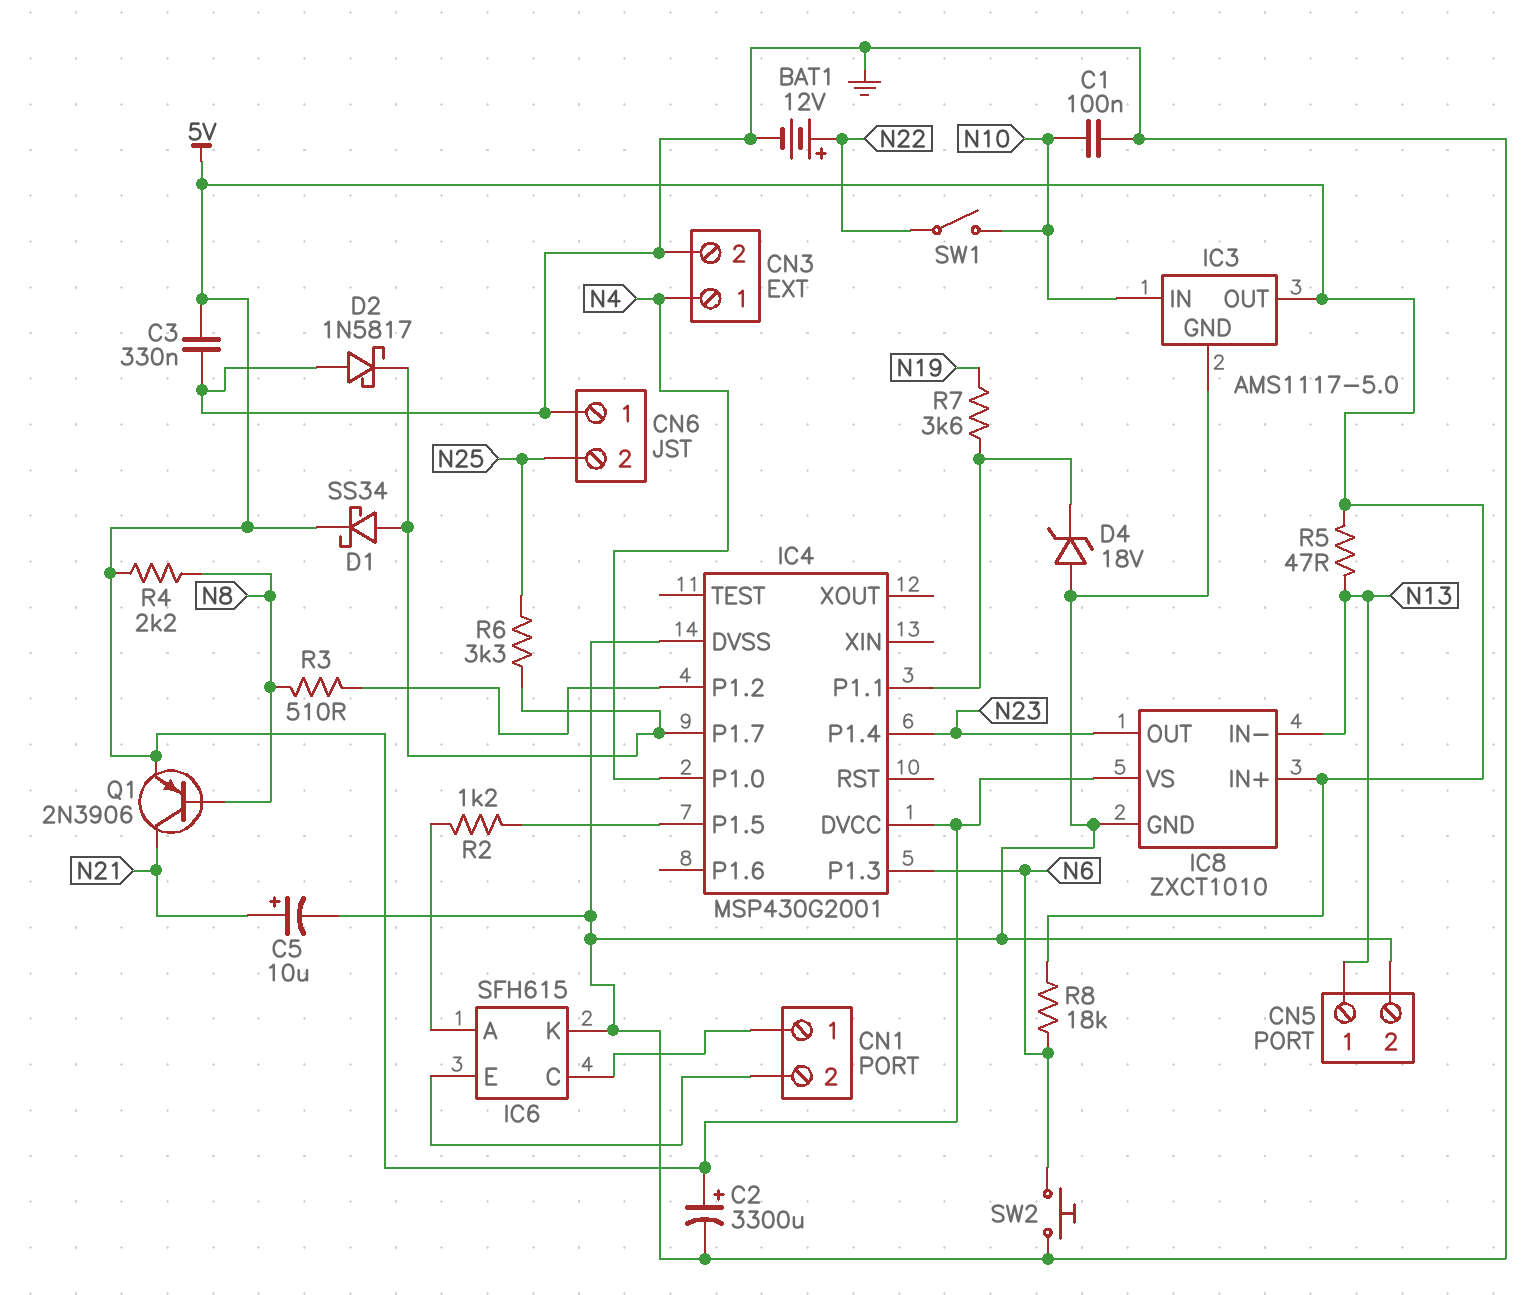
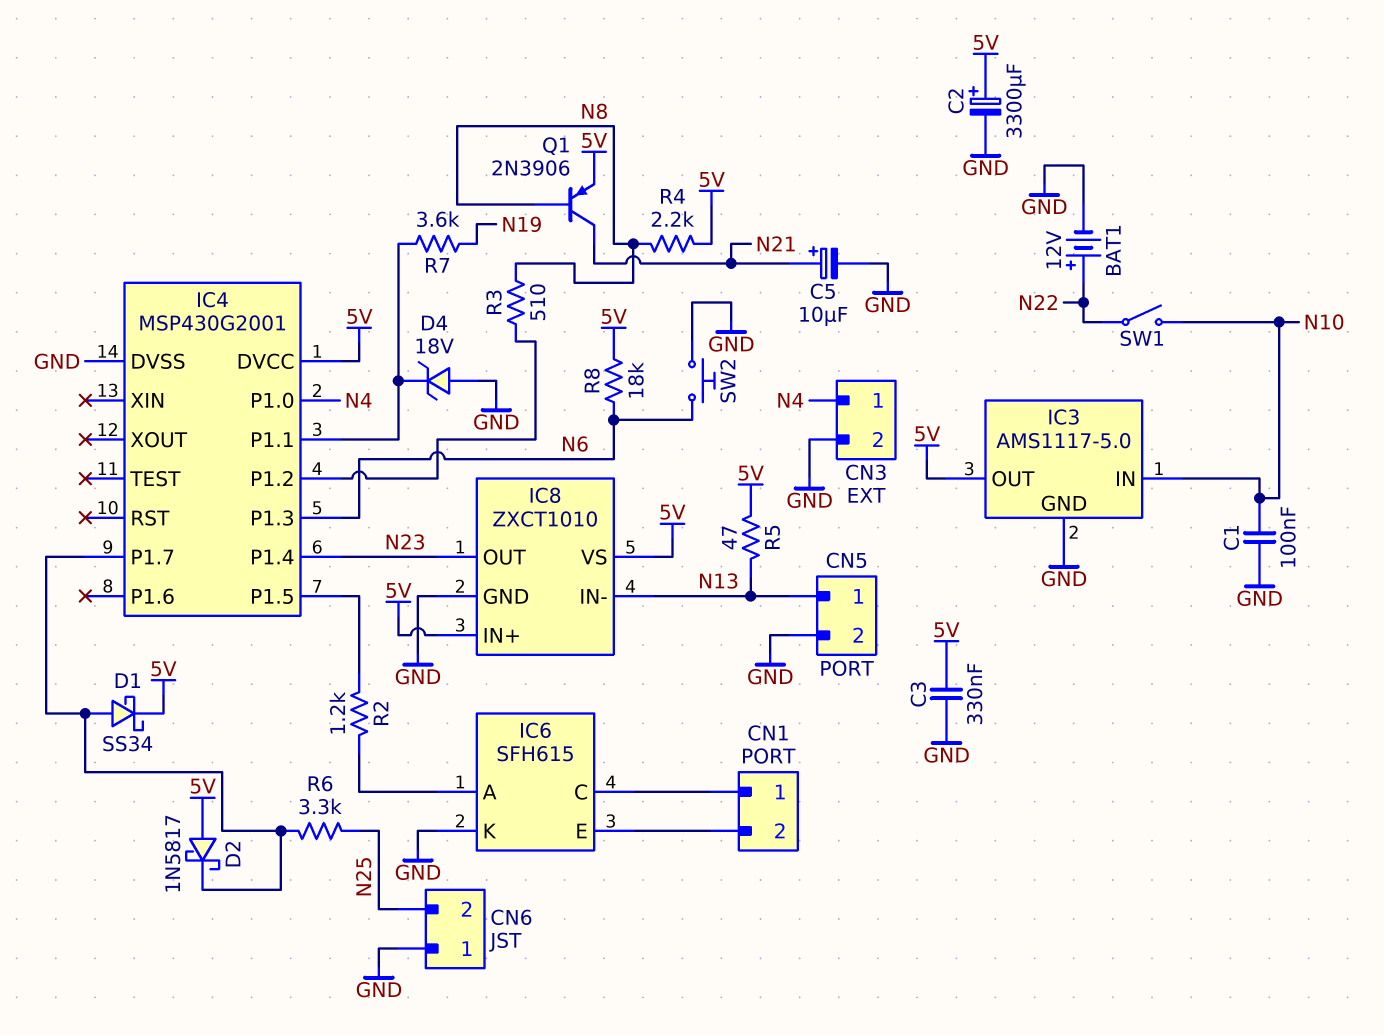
D2: schottky 1N5817 (A GND, K IC4/P1.7) -> schottky 1N5817 (A 5V, K IC4/P1.7)

